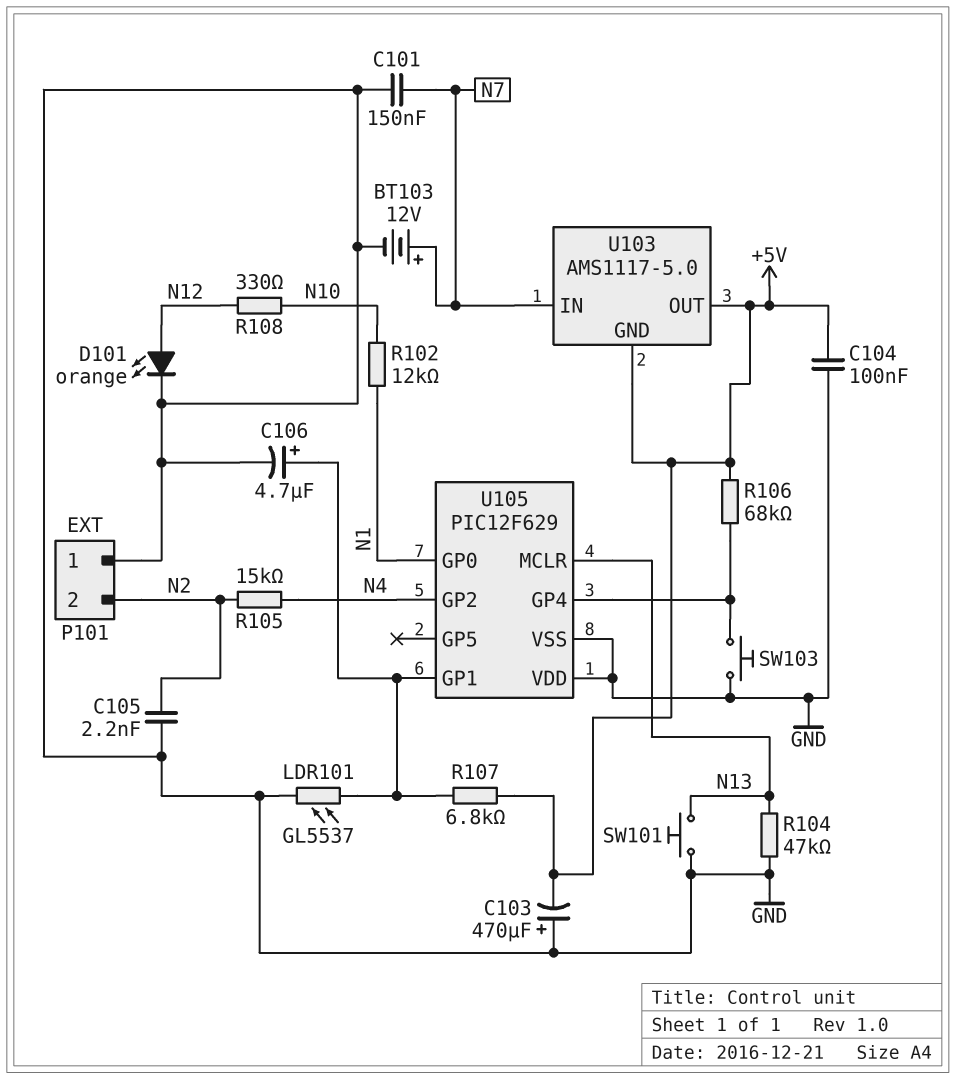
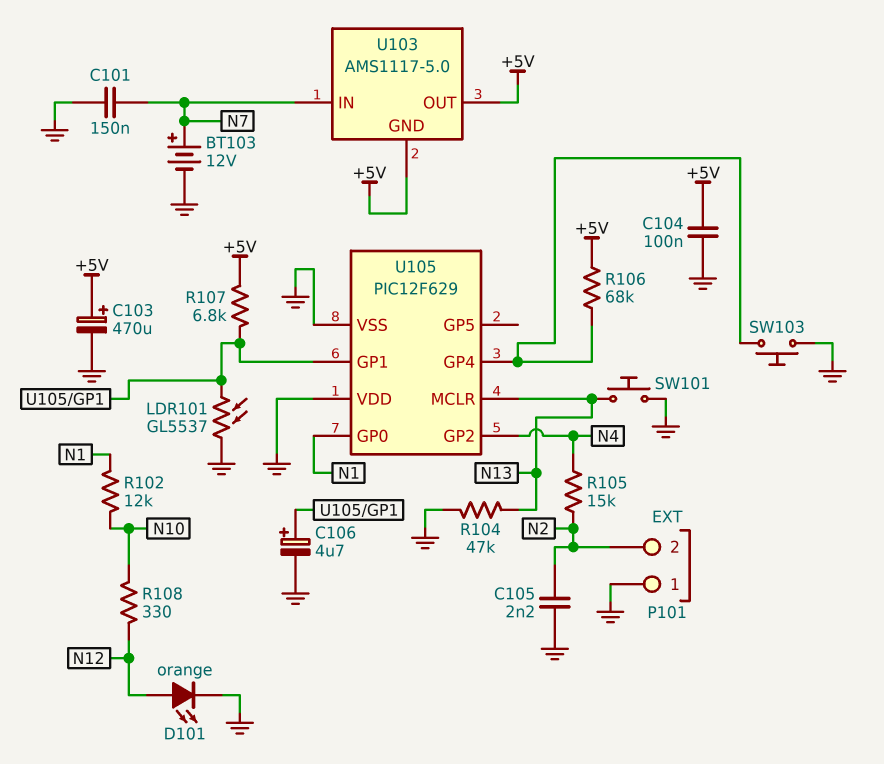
C103: 470uF (plus GND, minus +5V) -> 470uF (plus +5V, minus GND)

